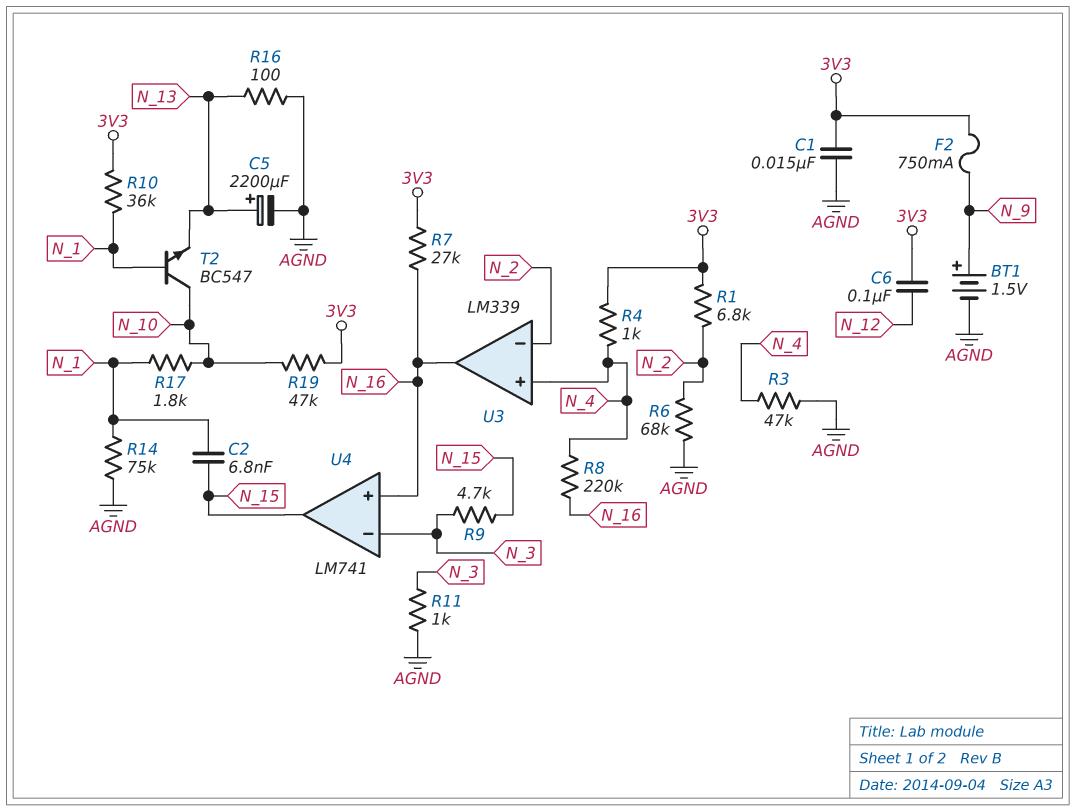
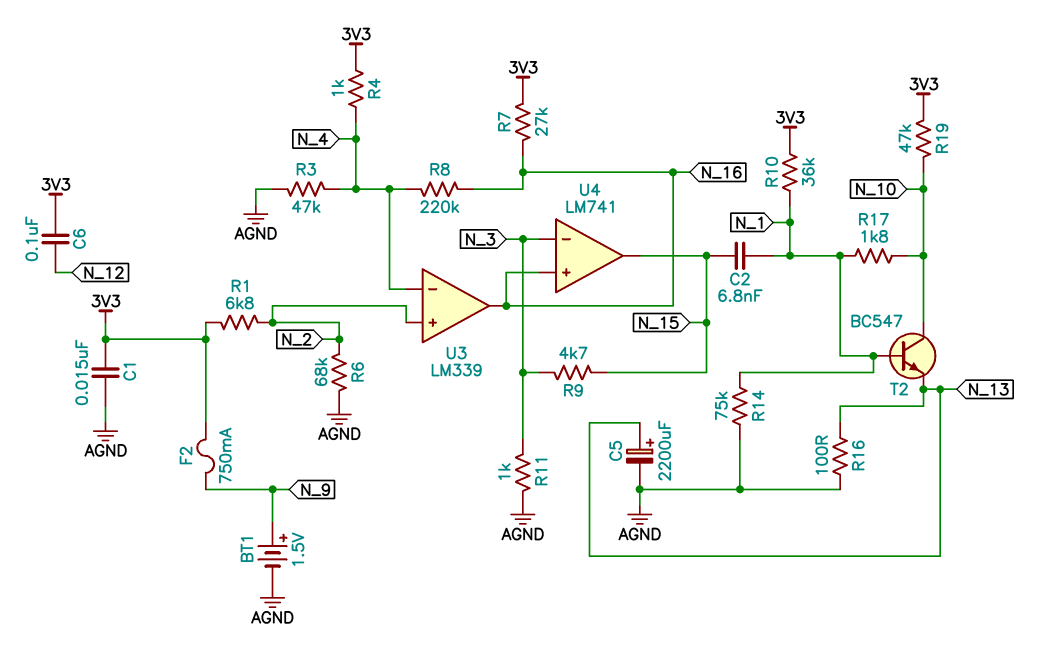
U3 pin in+: N_4 -> N_2
U3 pin in-: N_2 -> N_4

